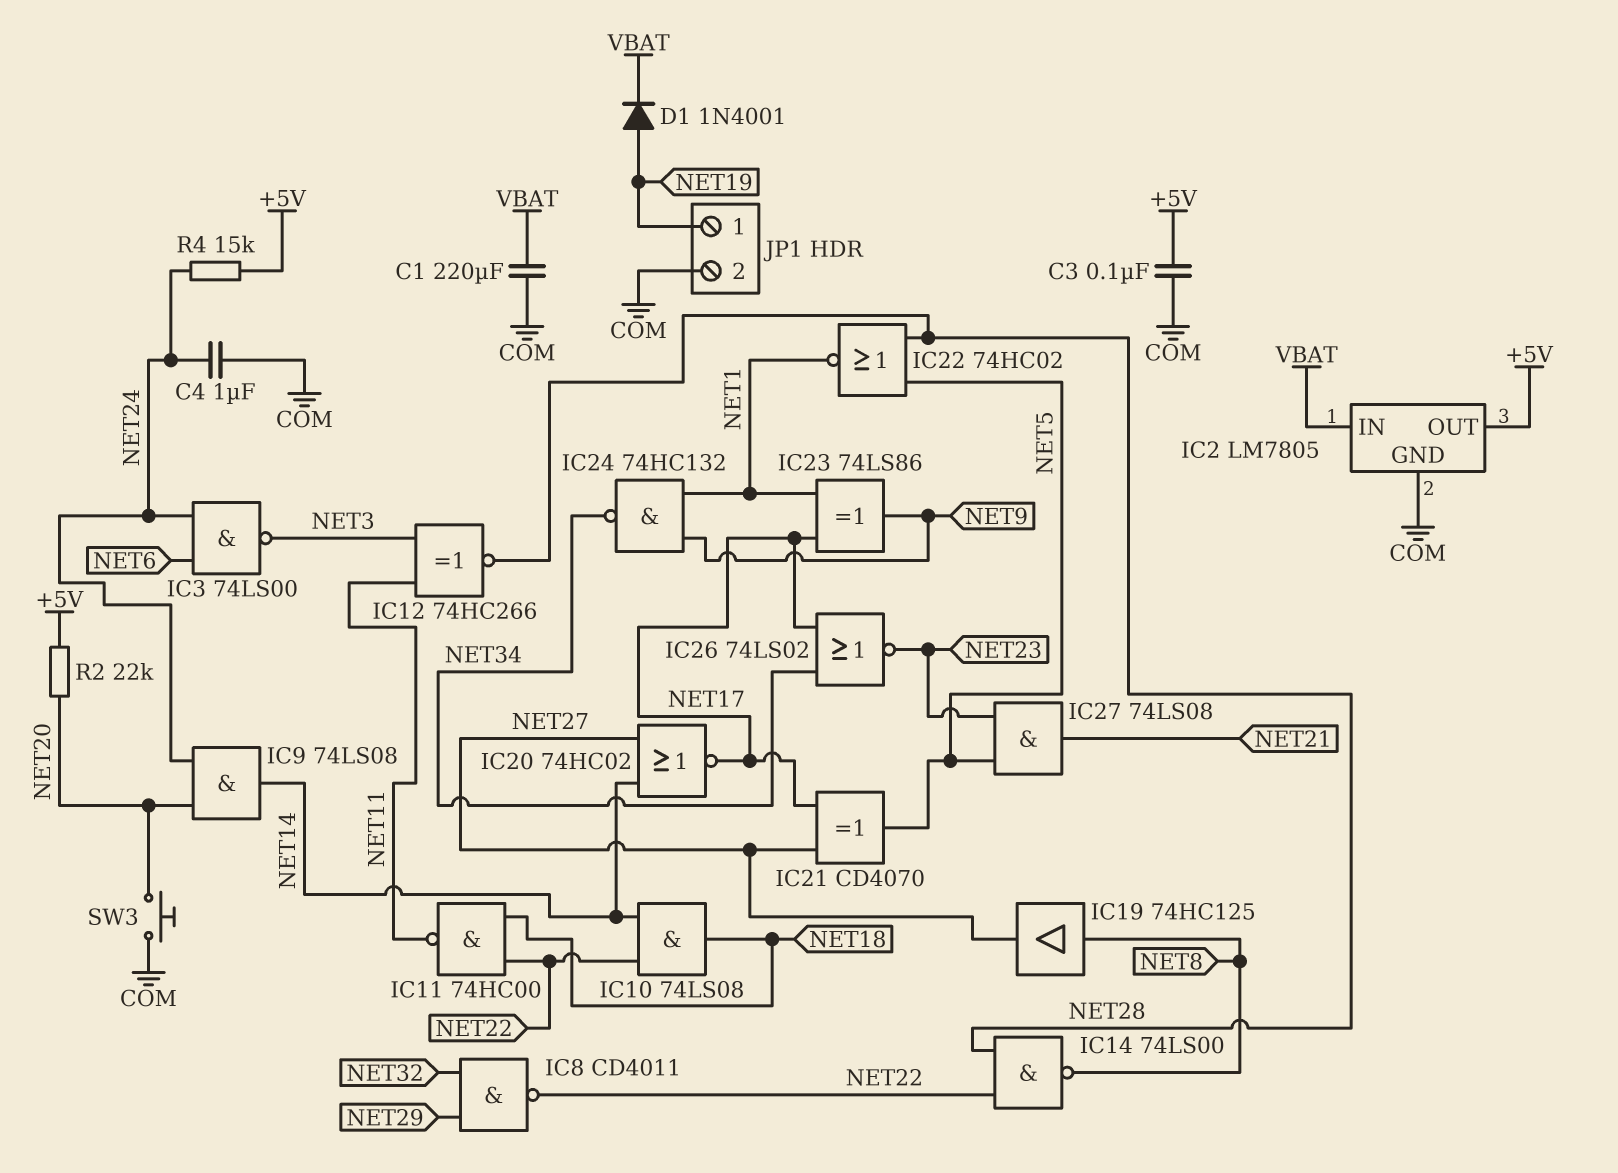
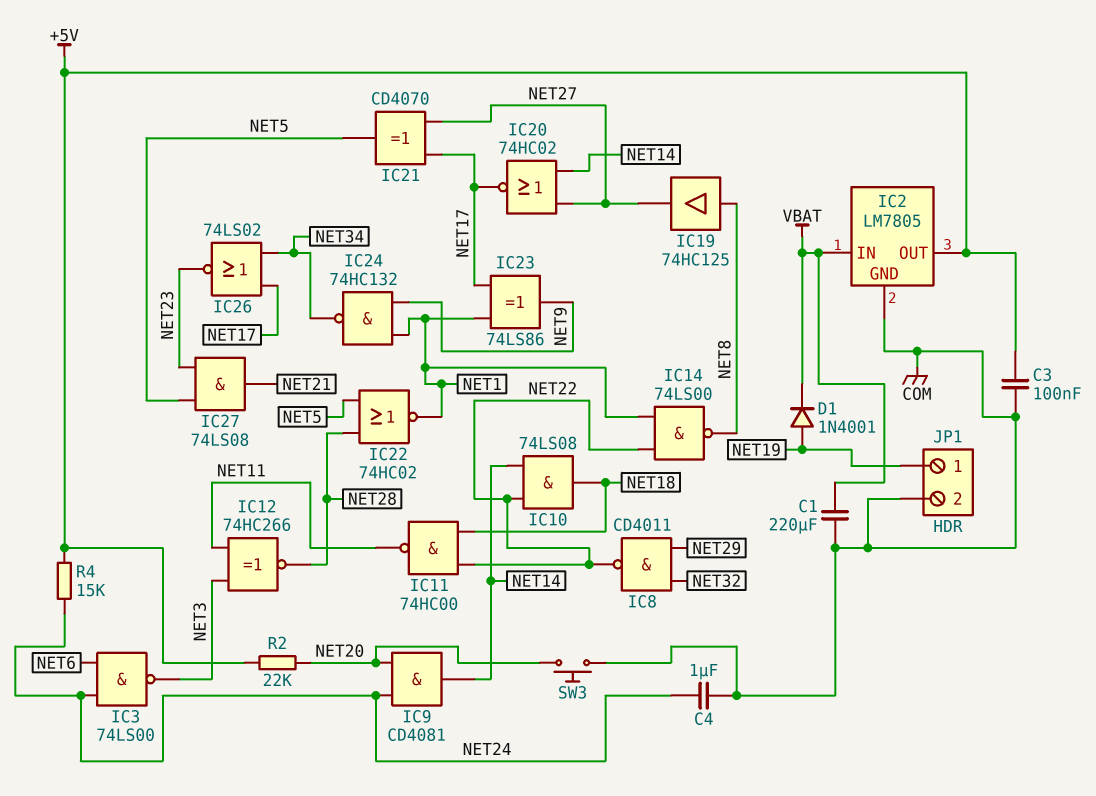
IC9: AND 74LS08 (in NET20, in NET24, out NET14) -> AND CD4081 (in NET20, in NET24, out NET14)
IC14: NAND 74LS00 (in NET22, in NET28, out NET8) -> NAND 74LS00 (in NET1, in NET22, out NET8)

